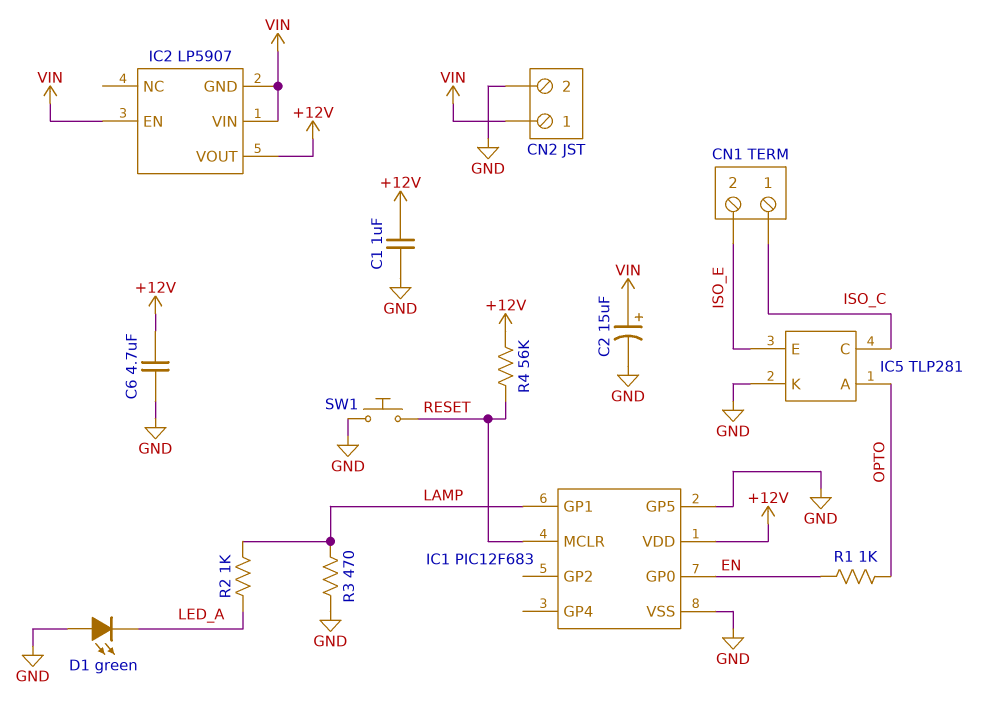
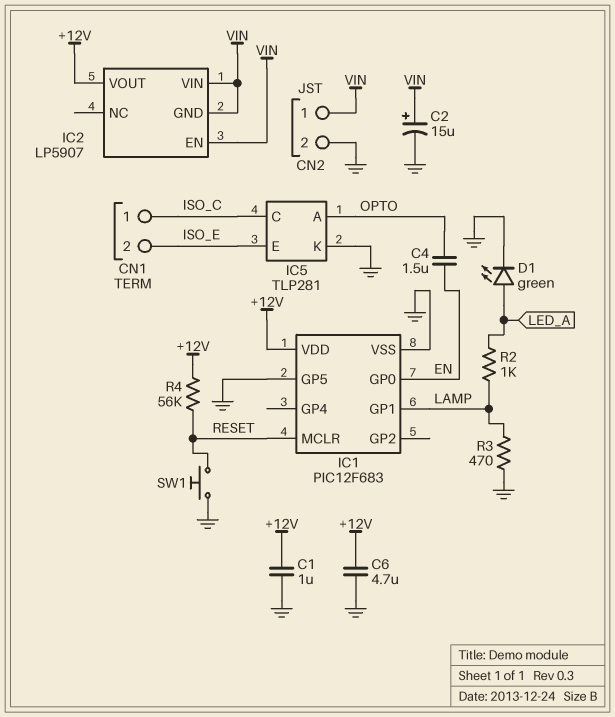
C4: none -> 1.5uF (EN, OPTO)
D1: LED green (A GND, K LED_A) -> LED green (A LED_A, K GND)
R1: 1k (EN, OPTO) -> none

